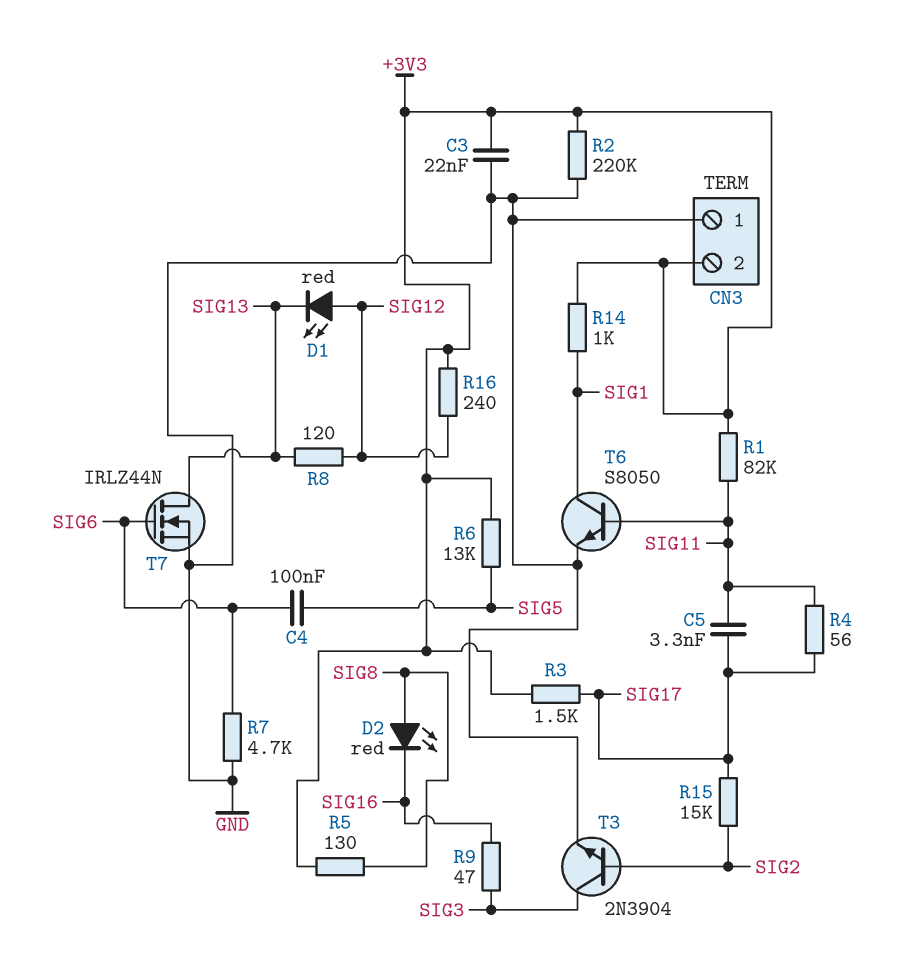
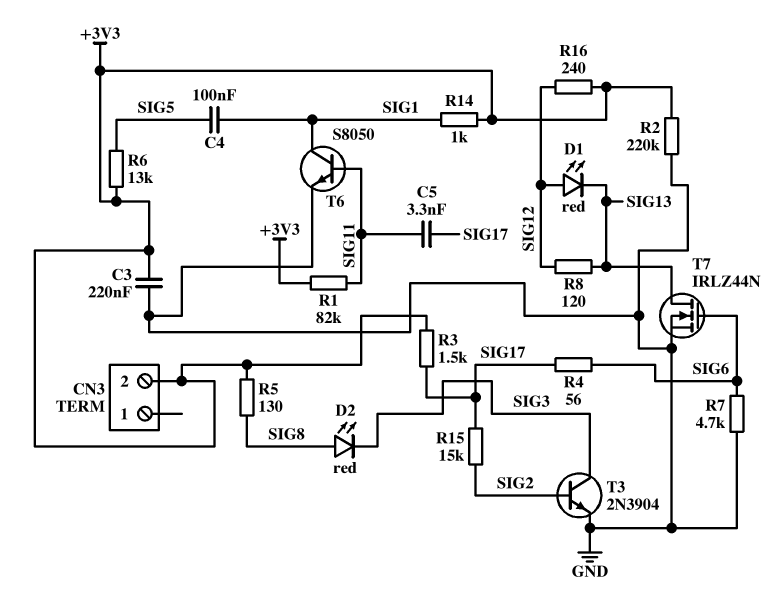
C3: 22nF (+3V3, GND) -> 220nF (+3V3, GND)
C4: 100nF (SIG5, SIG6) -> 100nF (SIG1, SIG5)
CN3 pin 1: GND -> none
D2: LED red (A SIG8, K SIG16) -> LED red (A SIG8, K SIG3)
R4: 56 (SIG11, SIG17) -> 56 (SIG6, SIG17)
R9: 47 (SIG3, SIG16) -> none

